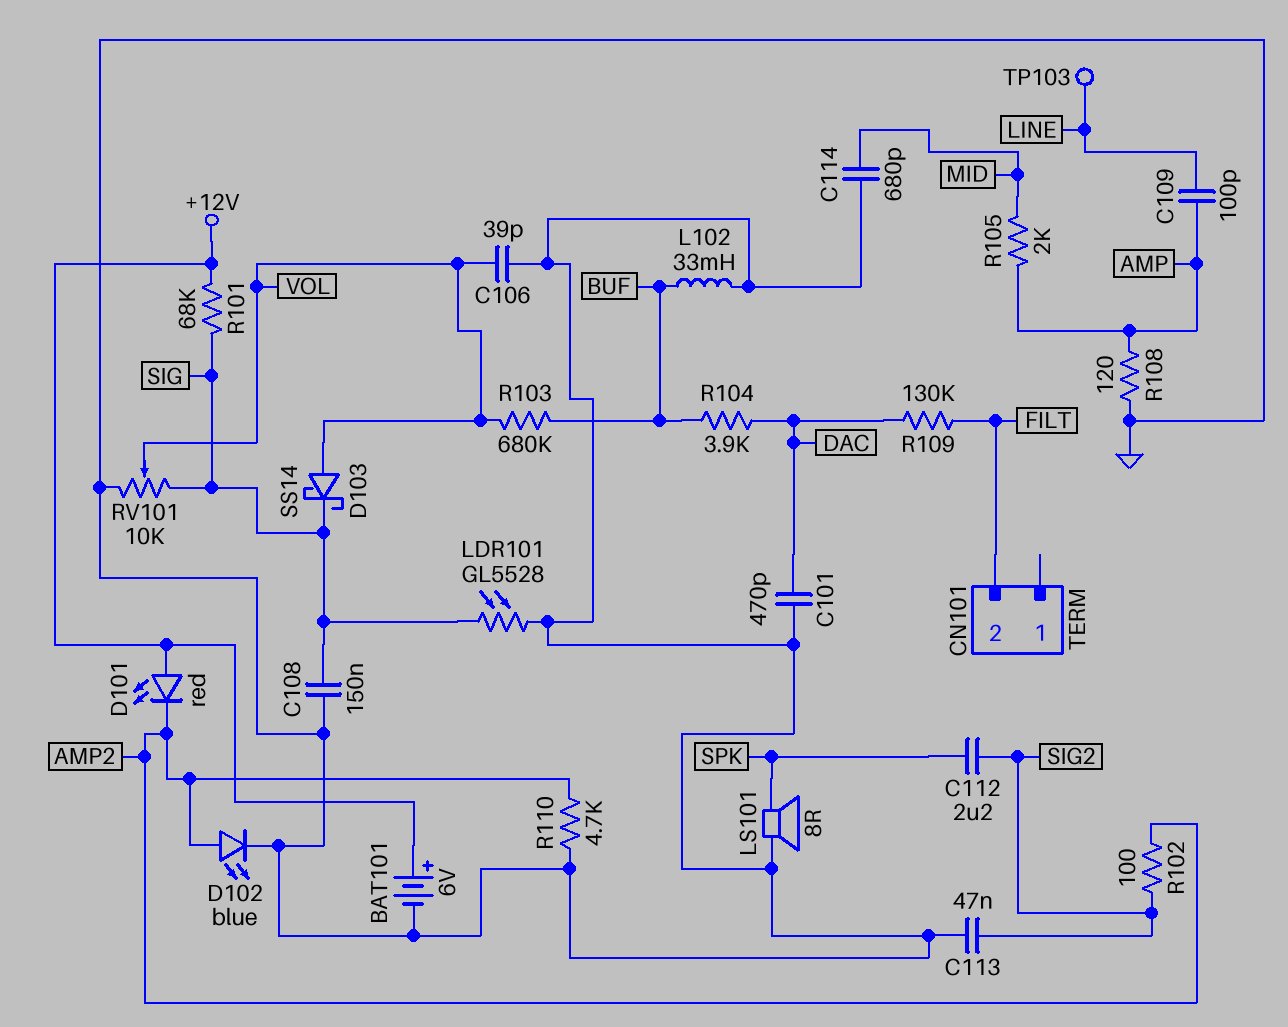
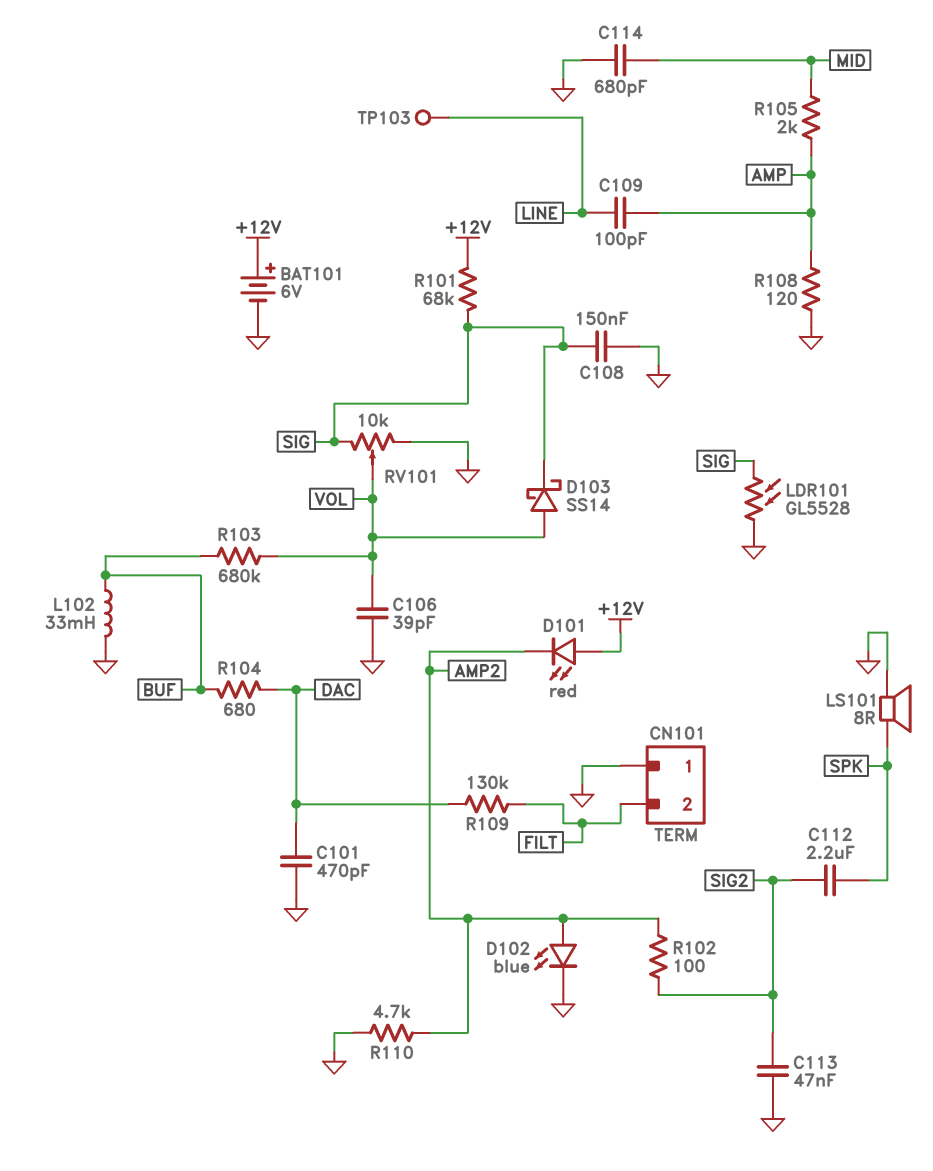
CN101 pin 1: none -> GND
R104: 3.9k (BUF, DAC) -> 680 (BUF, DAC)

